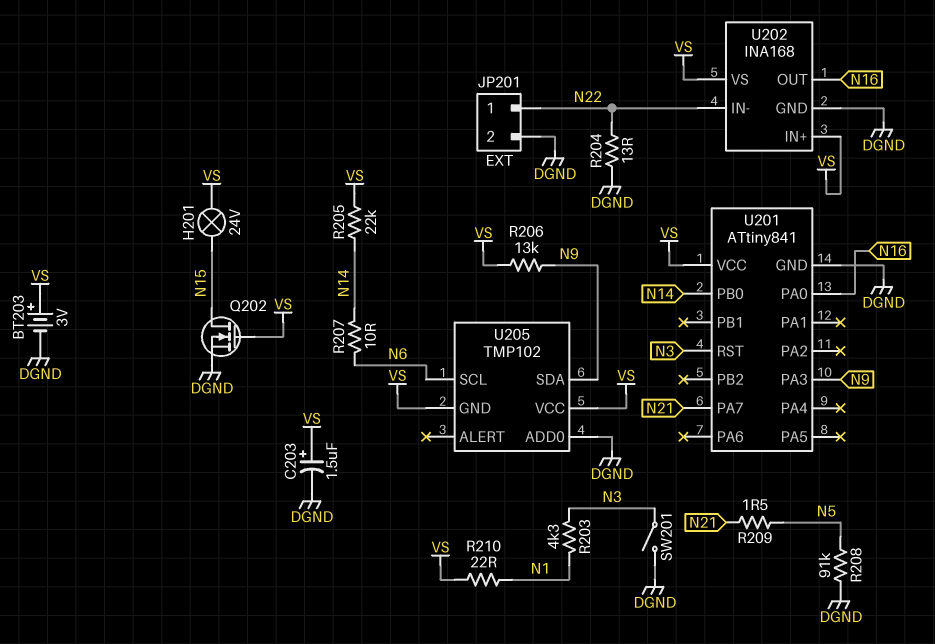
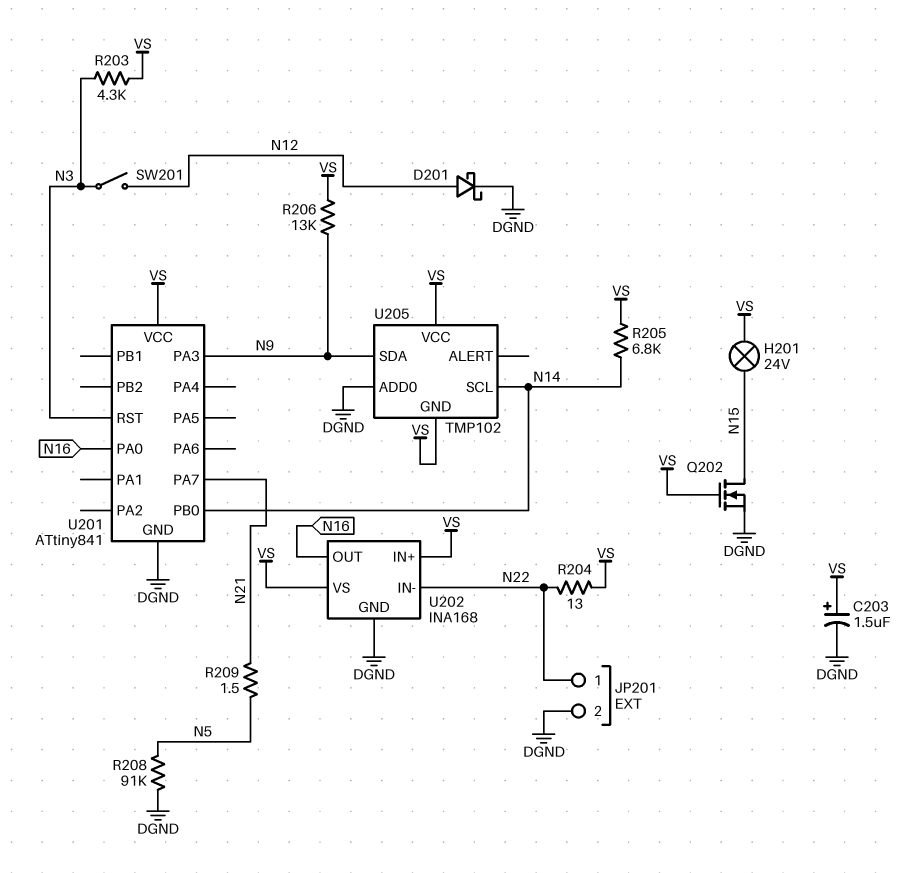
BT203: 3V (plus VS, minus DGND) -> none
D201: none -> schottky (A N12, K DGND)
R203: 4.3k (N1, N3) -> 4.3k (N3, VS)
R204: 13 (DGND, N22) -> 13 (N22, VS)
R205: 22k (N14, VS) -> 6.8k (N14, VS)
R207: 10 (N6, N14) -> none
R210: 22 (N1, VS) -> none
SW201: switch (DGND, N3) -> switch (N3, N12)
U205 pin SCL: N6 -> N14

